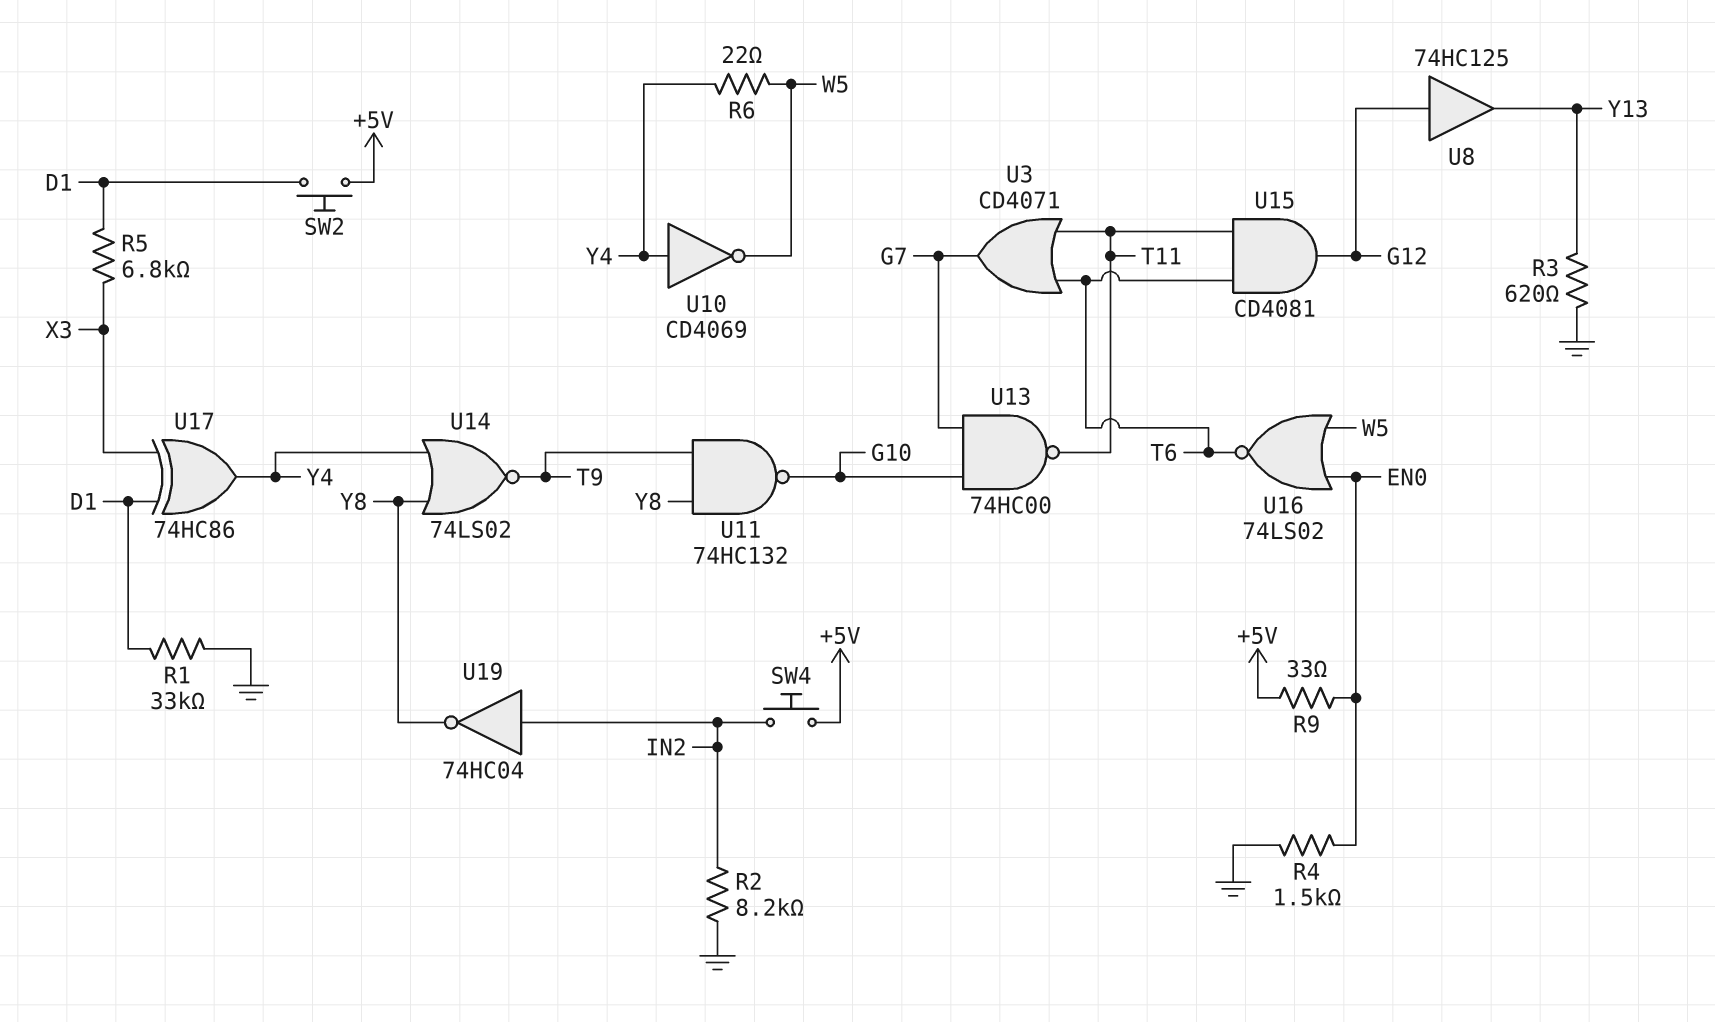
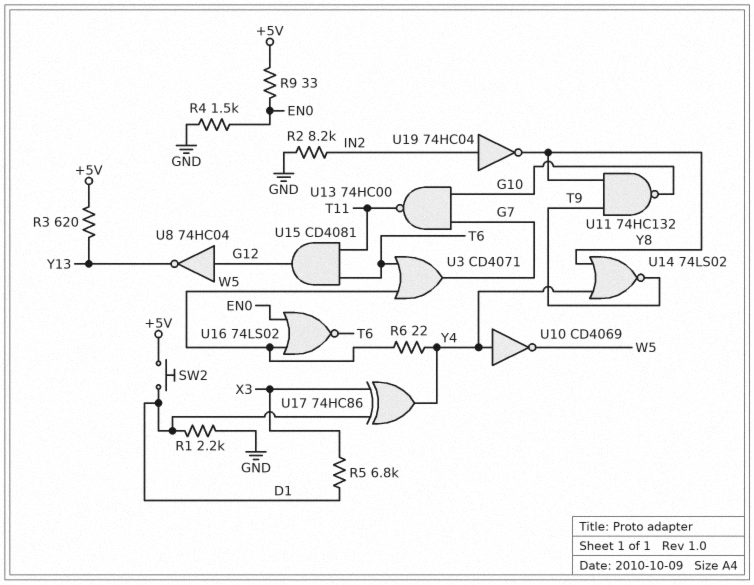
R1: 33k (D1, GND) -> 2.2k (D1, GND)
R3: 620 (GND, Y13) -> 620 (+5V, Y13)
SW4: button (+5V, IN2) -> none
U3: OR CD4071 (in T6, in T11, out G7) -> OR CD4071 (in T6, in W5, out G7)
U8: buffer 74HC125 (in G12, out Y13) -> NOT 74HC04 (in G12, out Y13)

